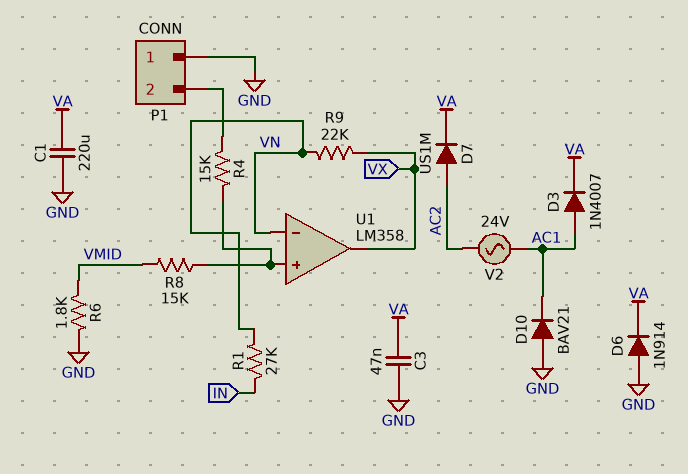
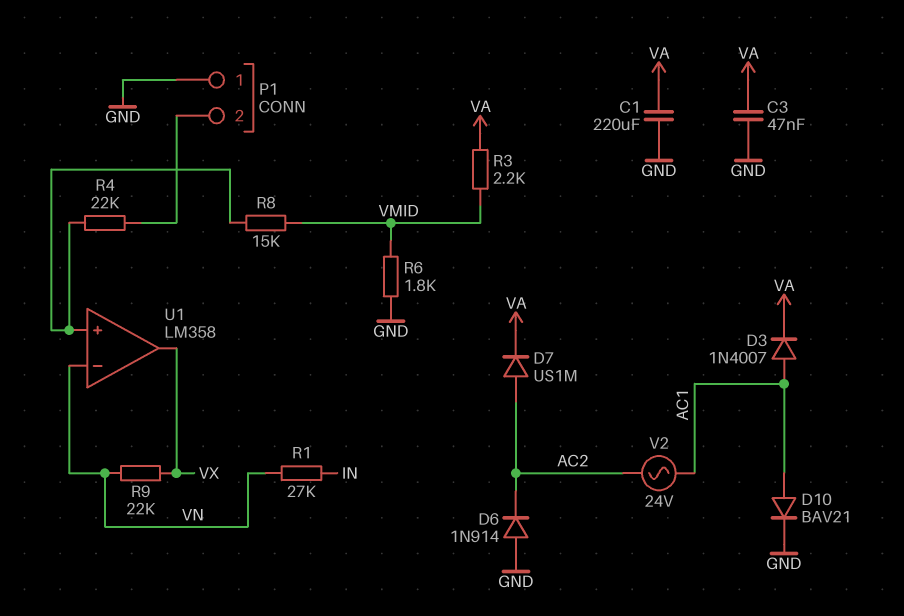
D6: diode 1N914 (A GND, K VA) -> diode 1N914 (A GND, K AC2)
D10: diode BAV21 (A GND, K AC1) -> diode BAV21 (A AC1, K GND)
R3: none -> 2.2k (VA, VMID)
R4: 15k (P1/2, U1/in+) -> 22k (P1/2, U1/in+)

